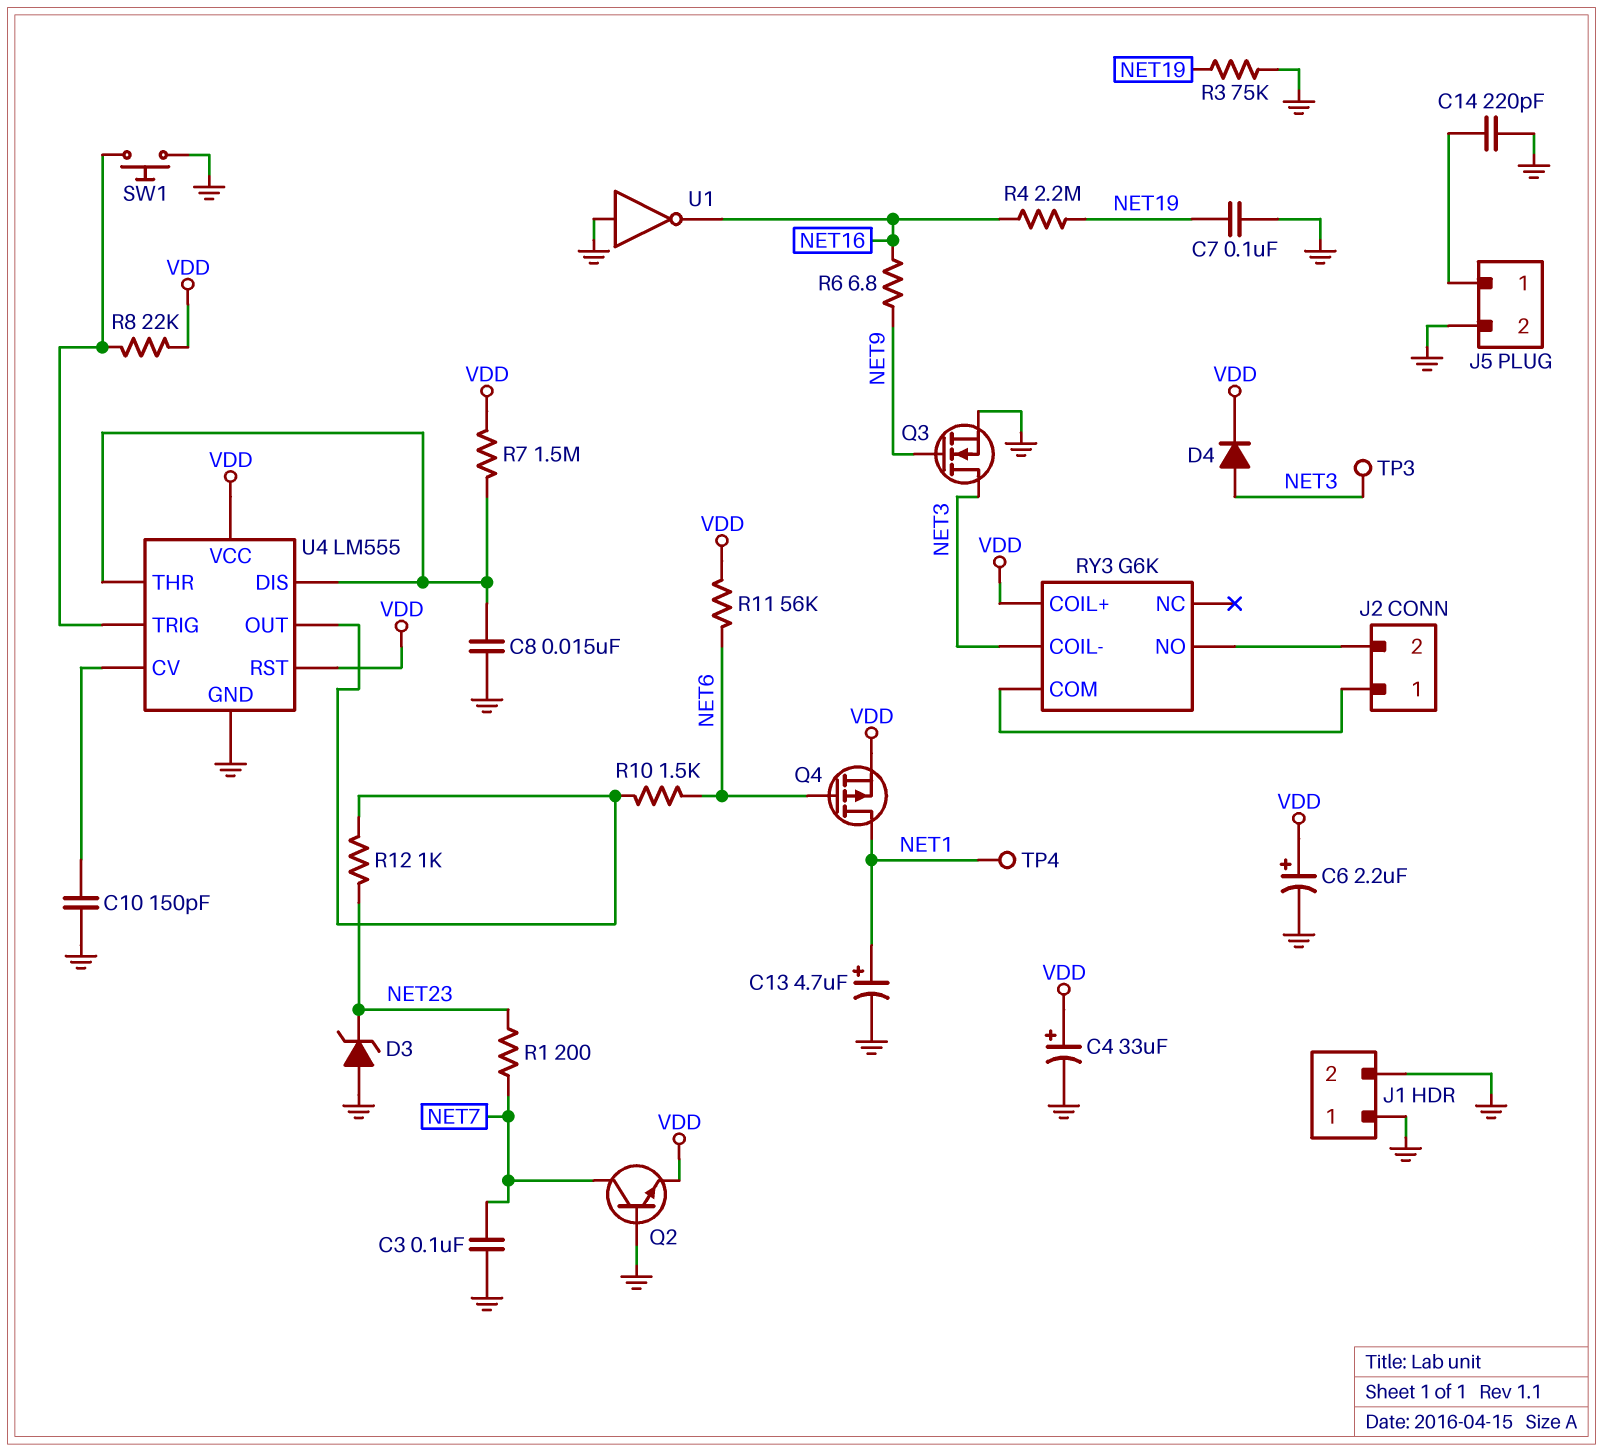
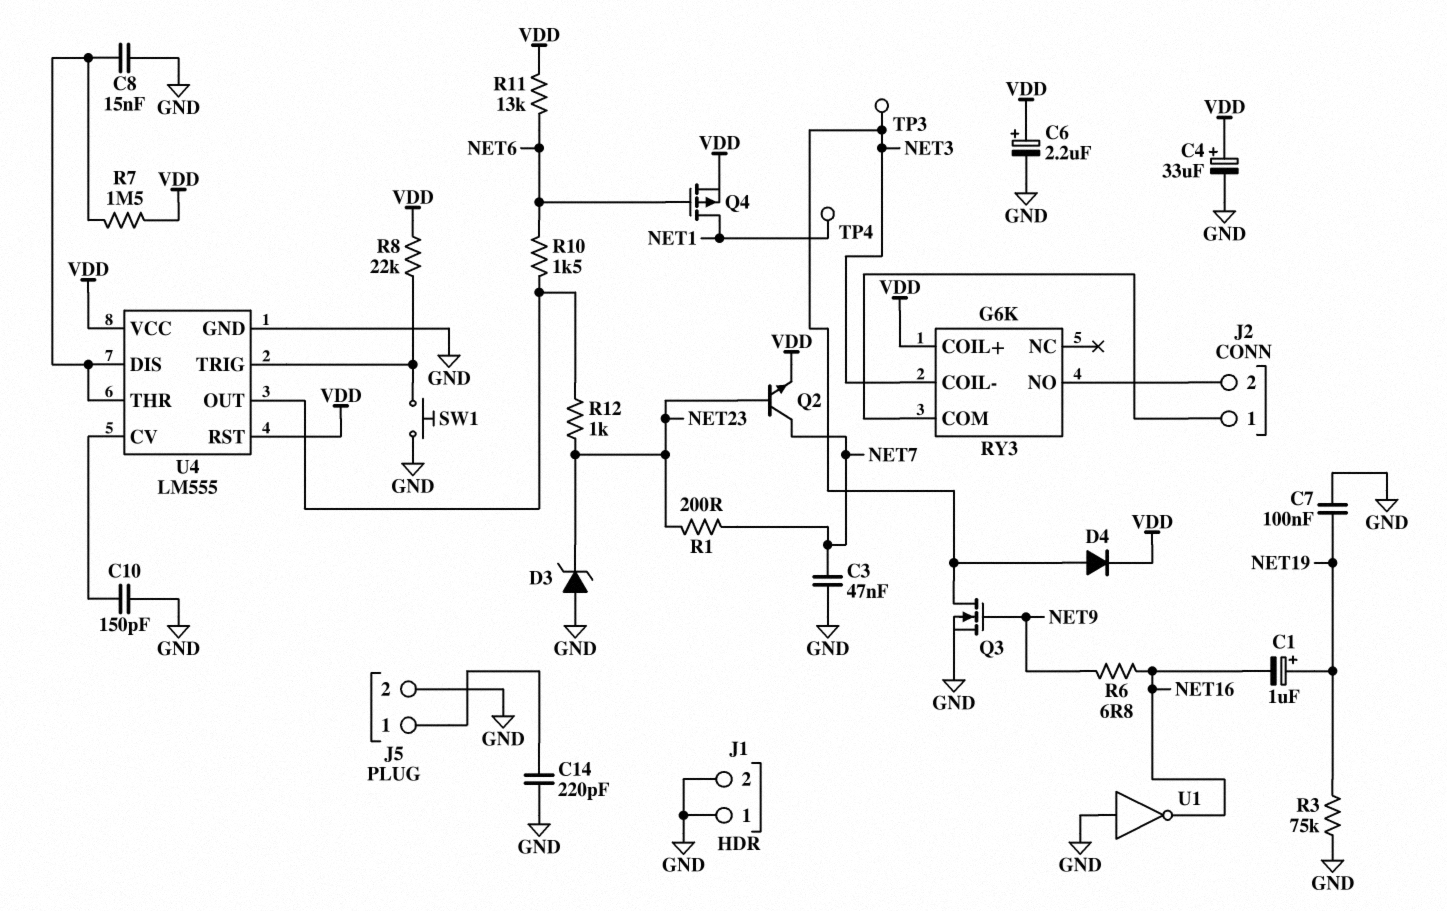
C1: none -> 1uF (plus NET19, minus NET16)
C3: 100nF (GND, NET7) -> 47nF (GND, NET7)
C13: 4.7uF (plus NET1, minus GND) -> none
Q2: NPN (B GND, C NET7, E VDD) -> NPN (B NET23, C NET7, E VDD)
R4: 2.2M (NET16, NET19) -> none
R11: 56k (NET6, VDD) -> 13k (NET6, VDD)

